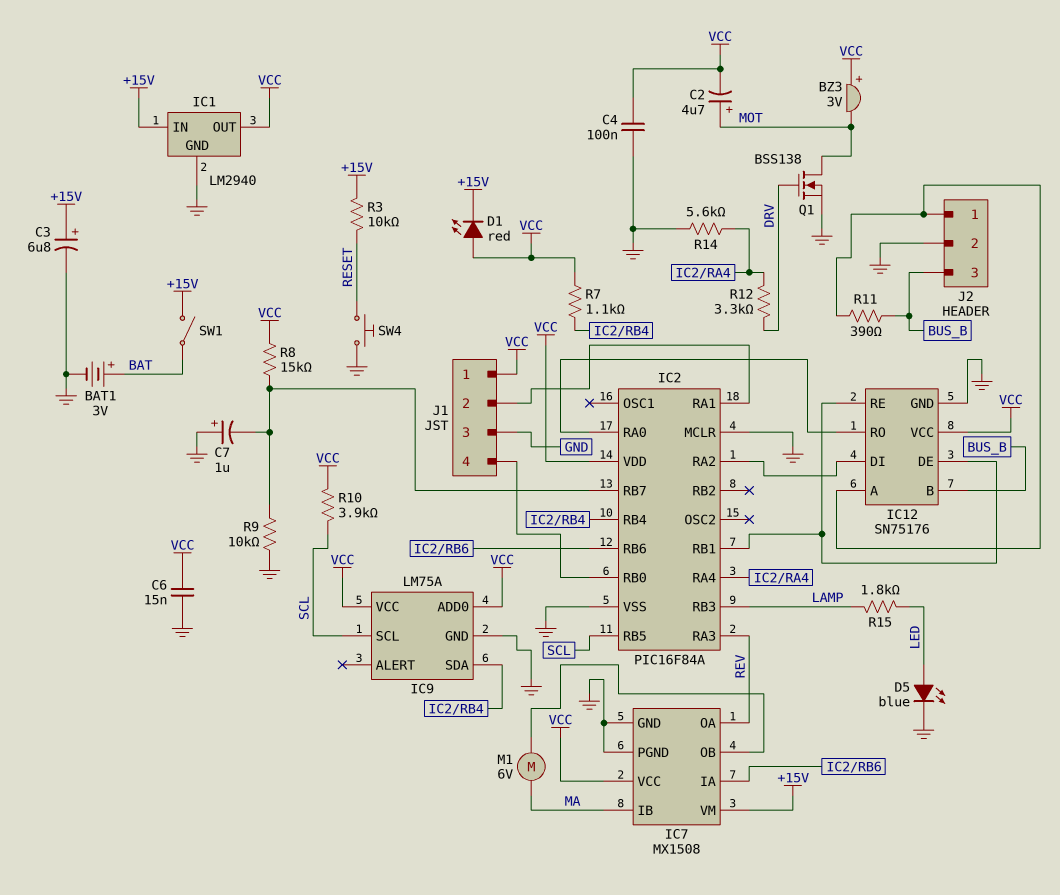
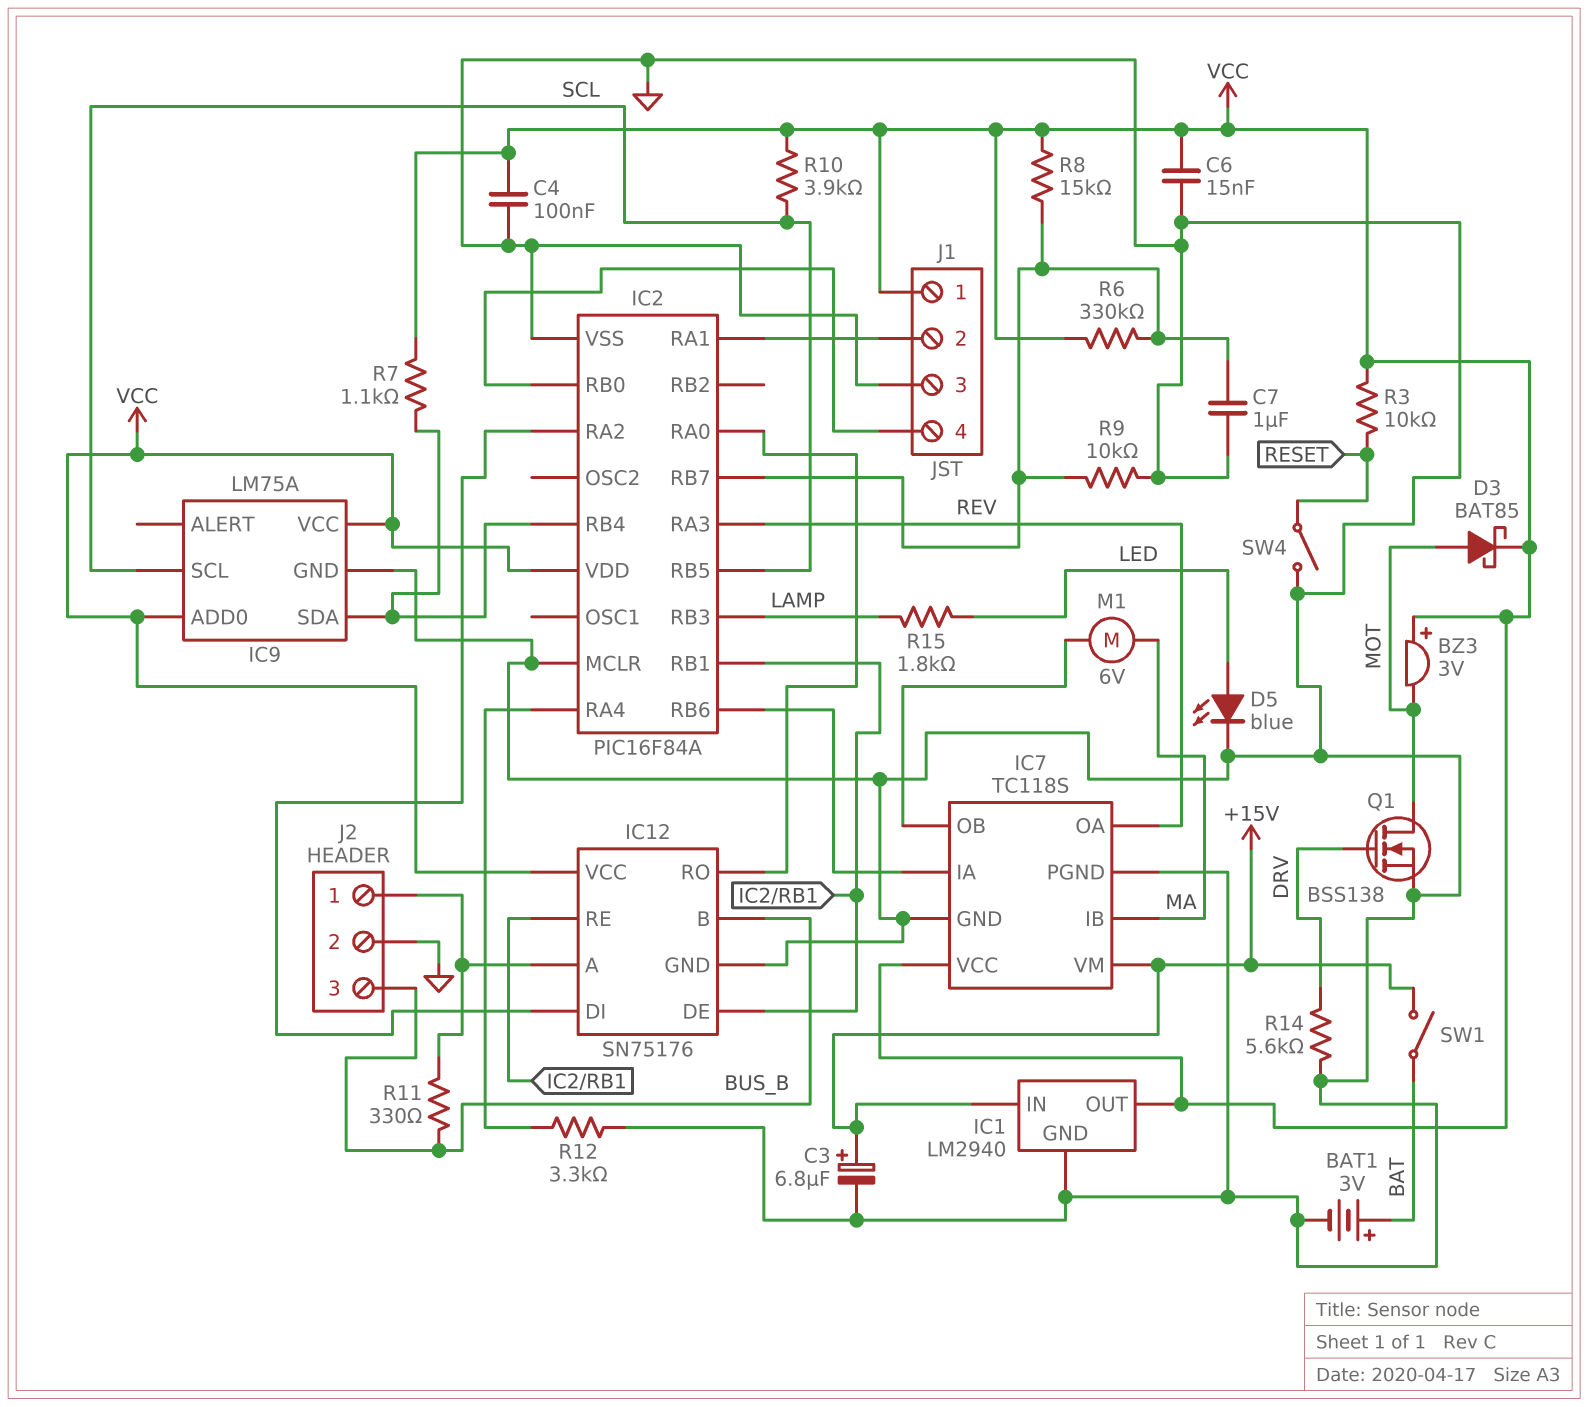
C2: 4.7uF (plus MOT, minus VCC) -> none
C7: 1uF (plus GND, minus IC2/RB7) -> 1uF (GND, IC2/RB7)
D1: LED red (A VCC, K +15V) -> none
D3: none -> schottky BAT85 (A MOT, K VCC)
IC7: MX1508 -> TC118S
R3: 10k (+15V, RESET) -> 10k (RESET, VCC)
R6: none -> 330k (IC2/RB7, VCC)
R11: 390 (BUS_B, IC12/A) -> 330 (BUS_B, IC12/A)
R12: 3.3k (DRV, IC2/RA4) -> 3.3k (GND, IC2/RA4)
R14: 5.6k (GND, IC2/RA4) -> 5.6k (DRV, GND)
SW4: button (GND, RESET) -> switch (GND, RESET)

